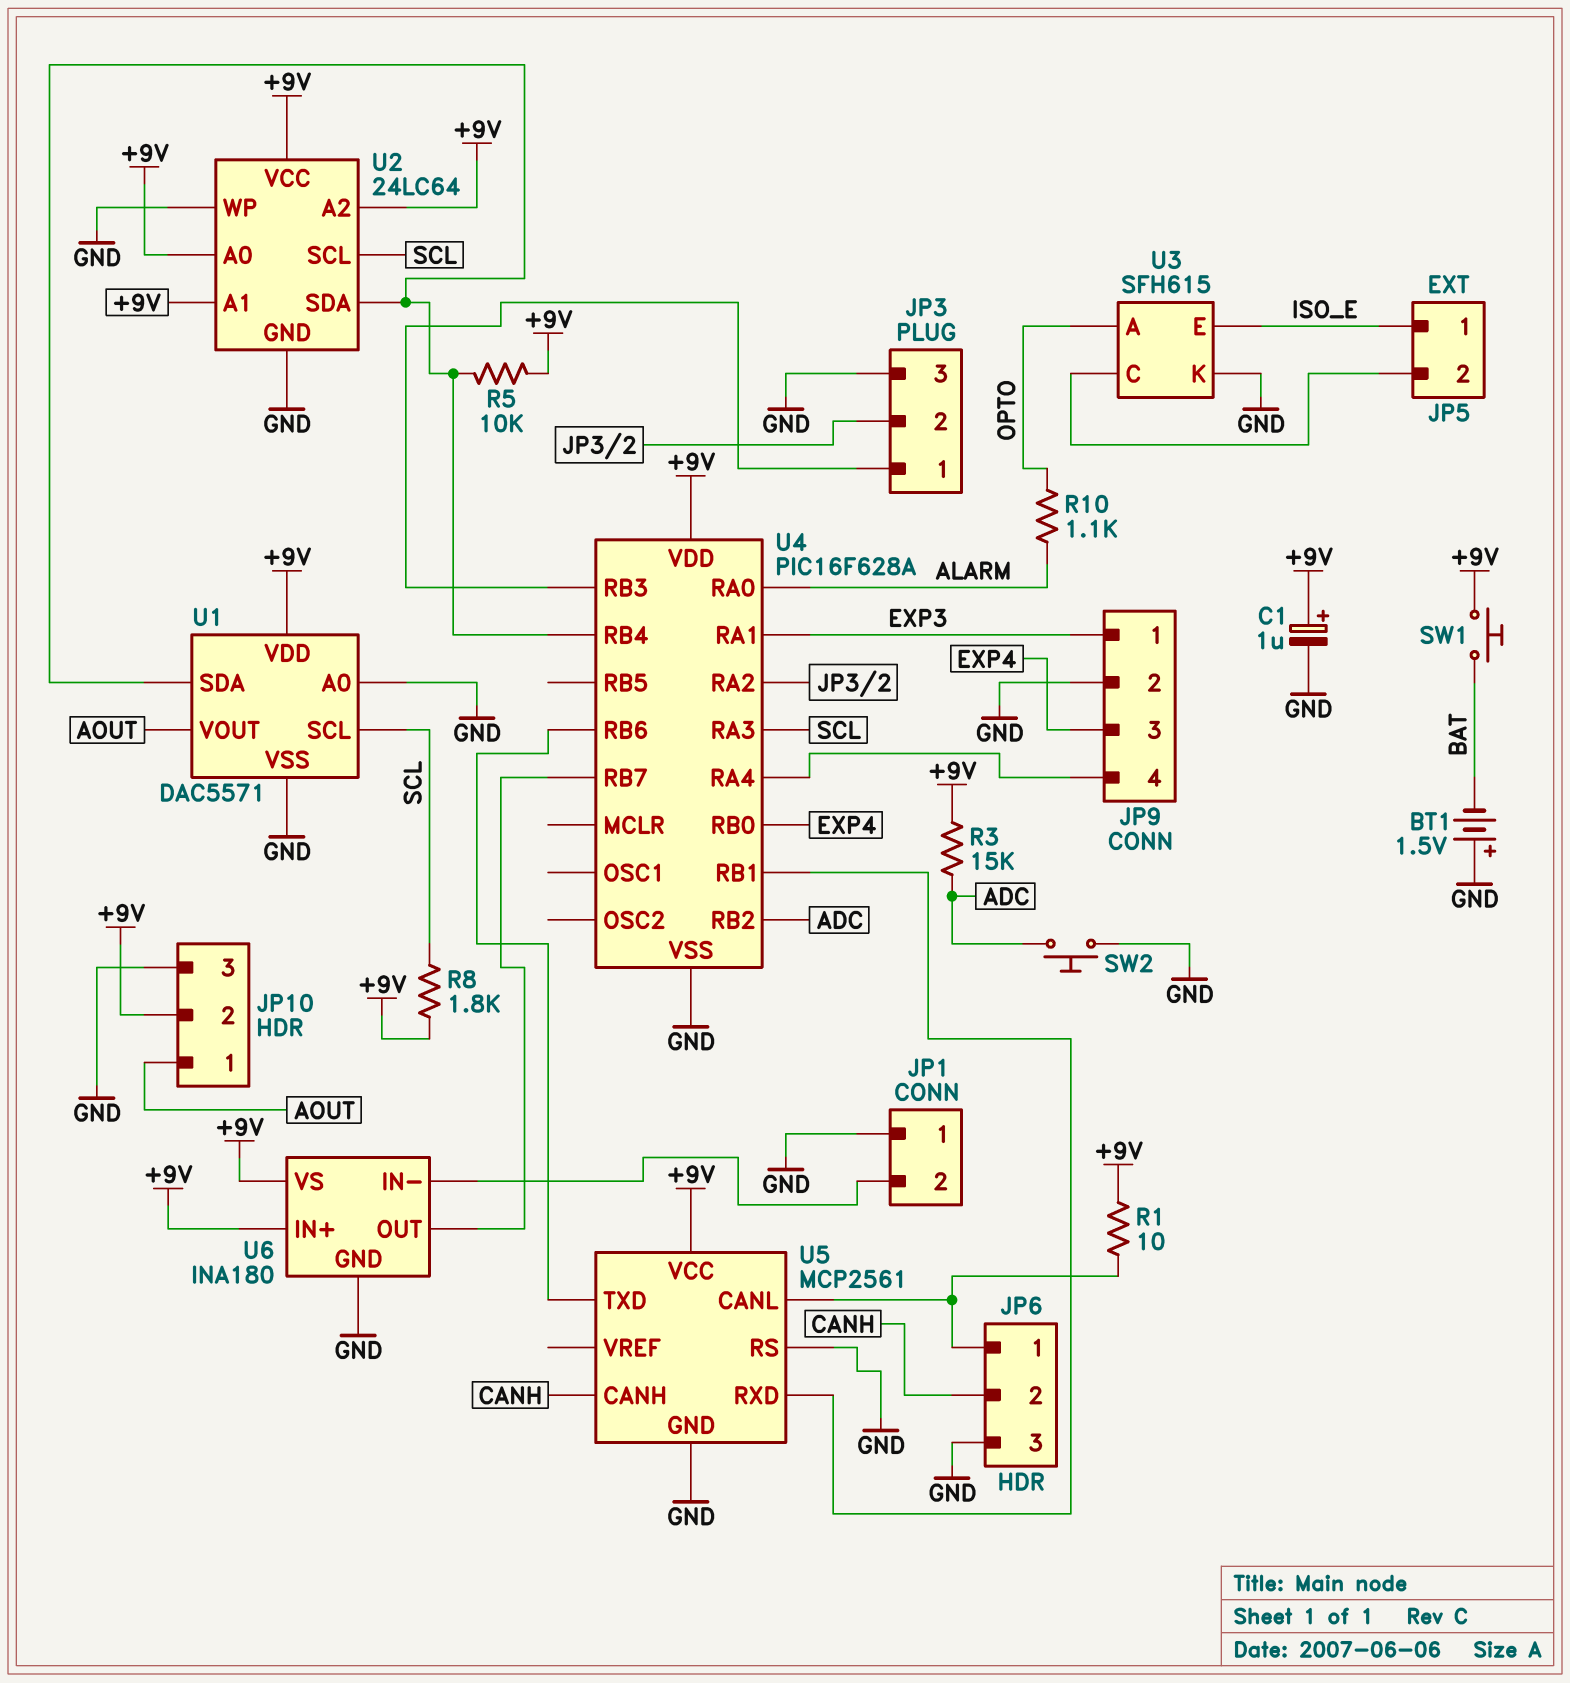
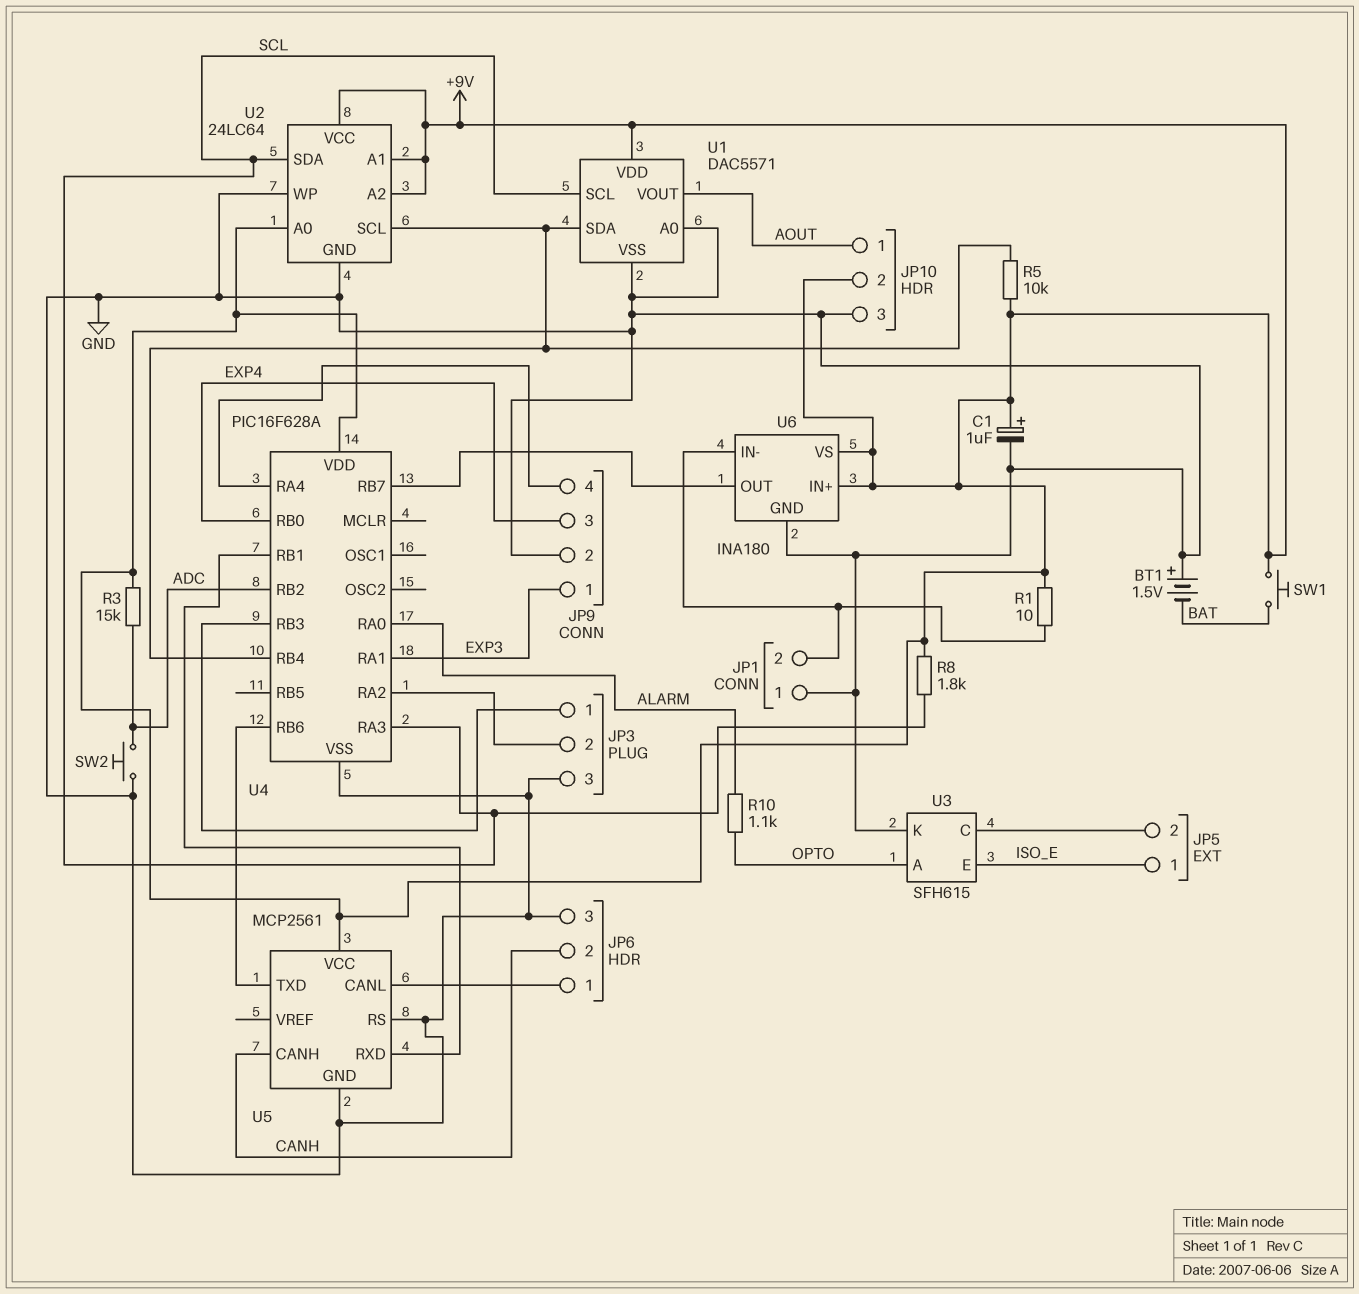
R1: 10 (+9V, JP6/1) -> 10 (+9V, JP1/2)
U2 pin SCL: SCL -> U1/SDA
U2 pin SDA: U1/SDA -> SCL

